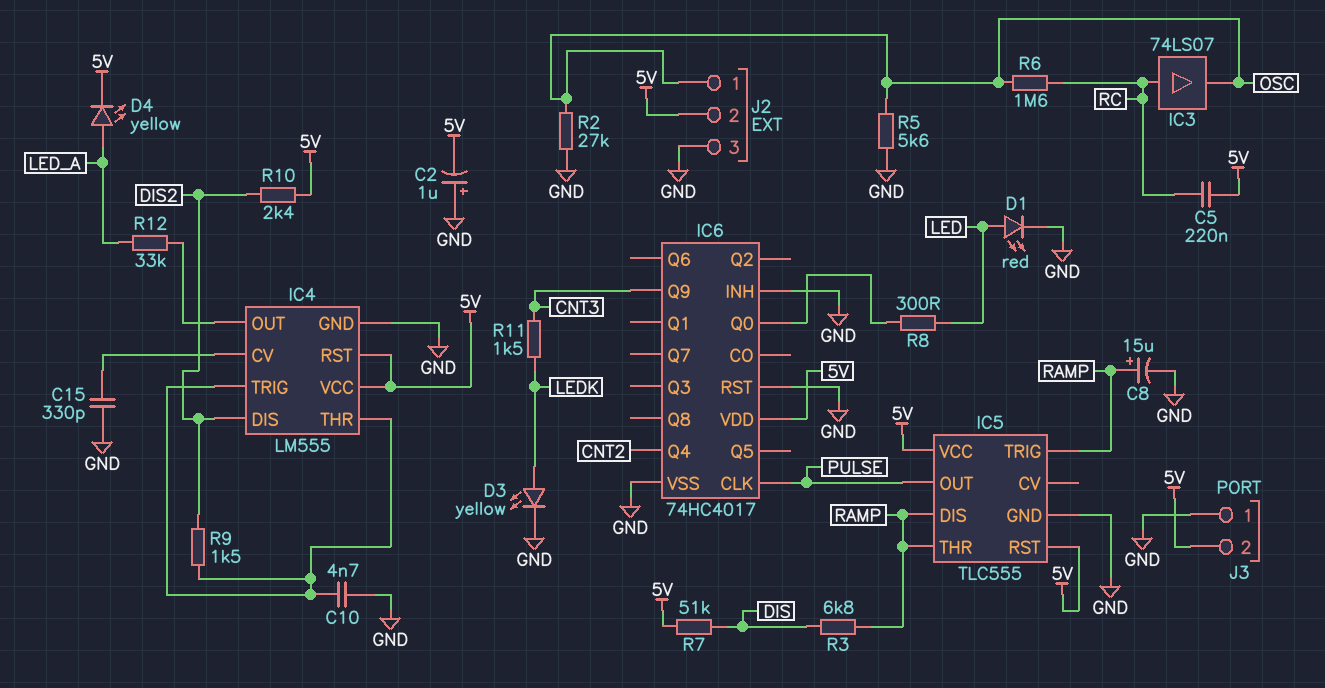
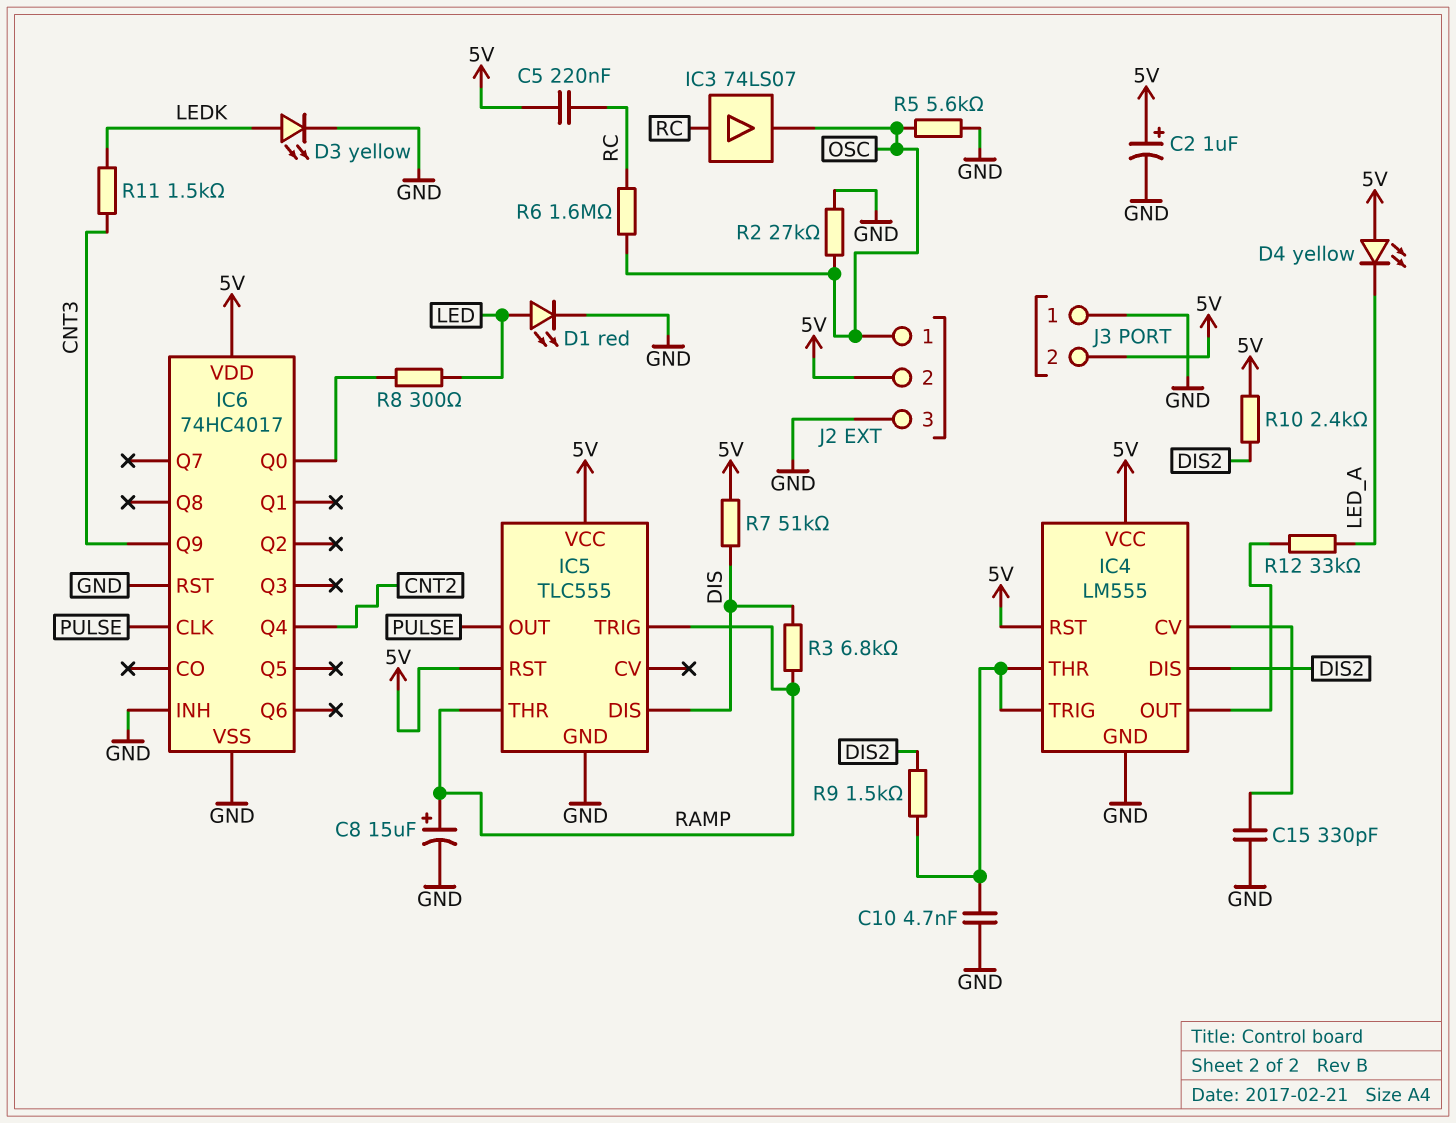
C2: 1uF (plus GND, minus 5V) -> 1uF (plus 5V, minus GND)
D4: LED yellow (A LED_A, K 5V) -> LED yellow (A 5V, K LED_A)
IC5 pin DIS: RAMP -> DIS

